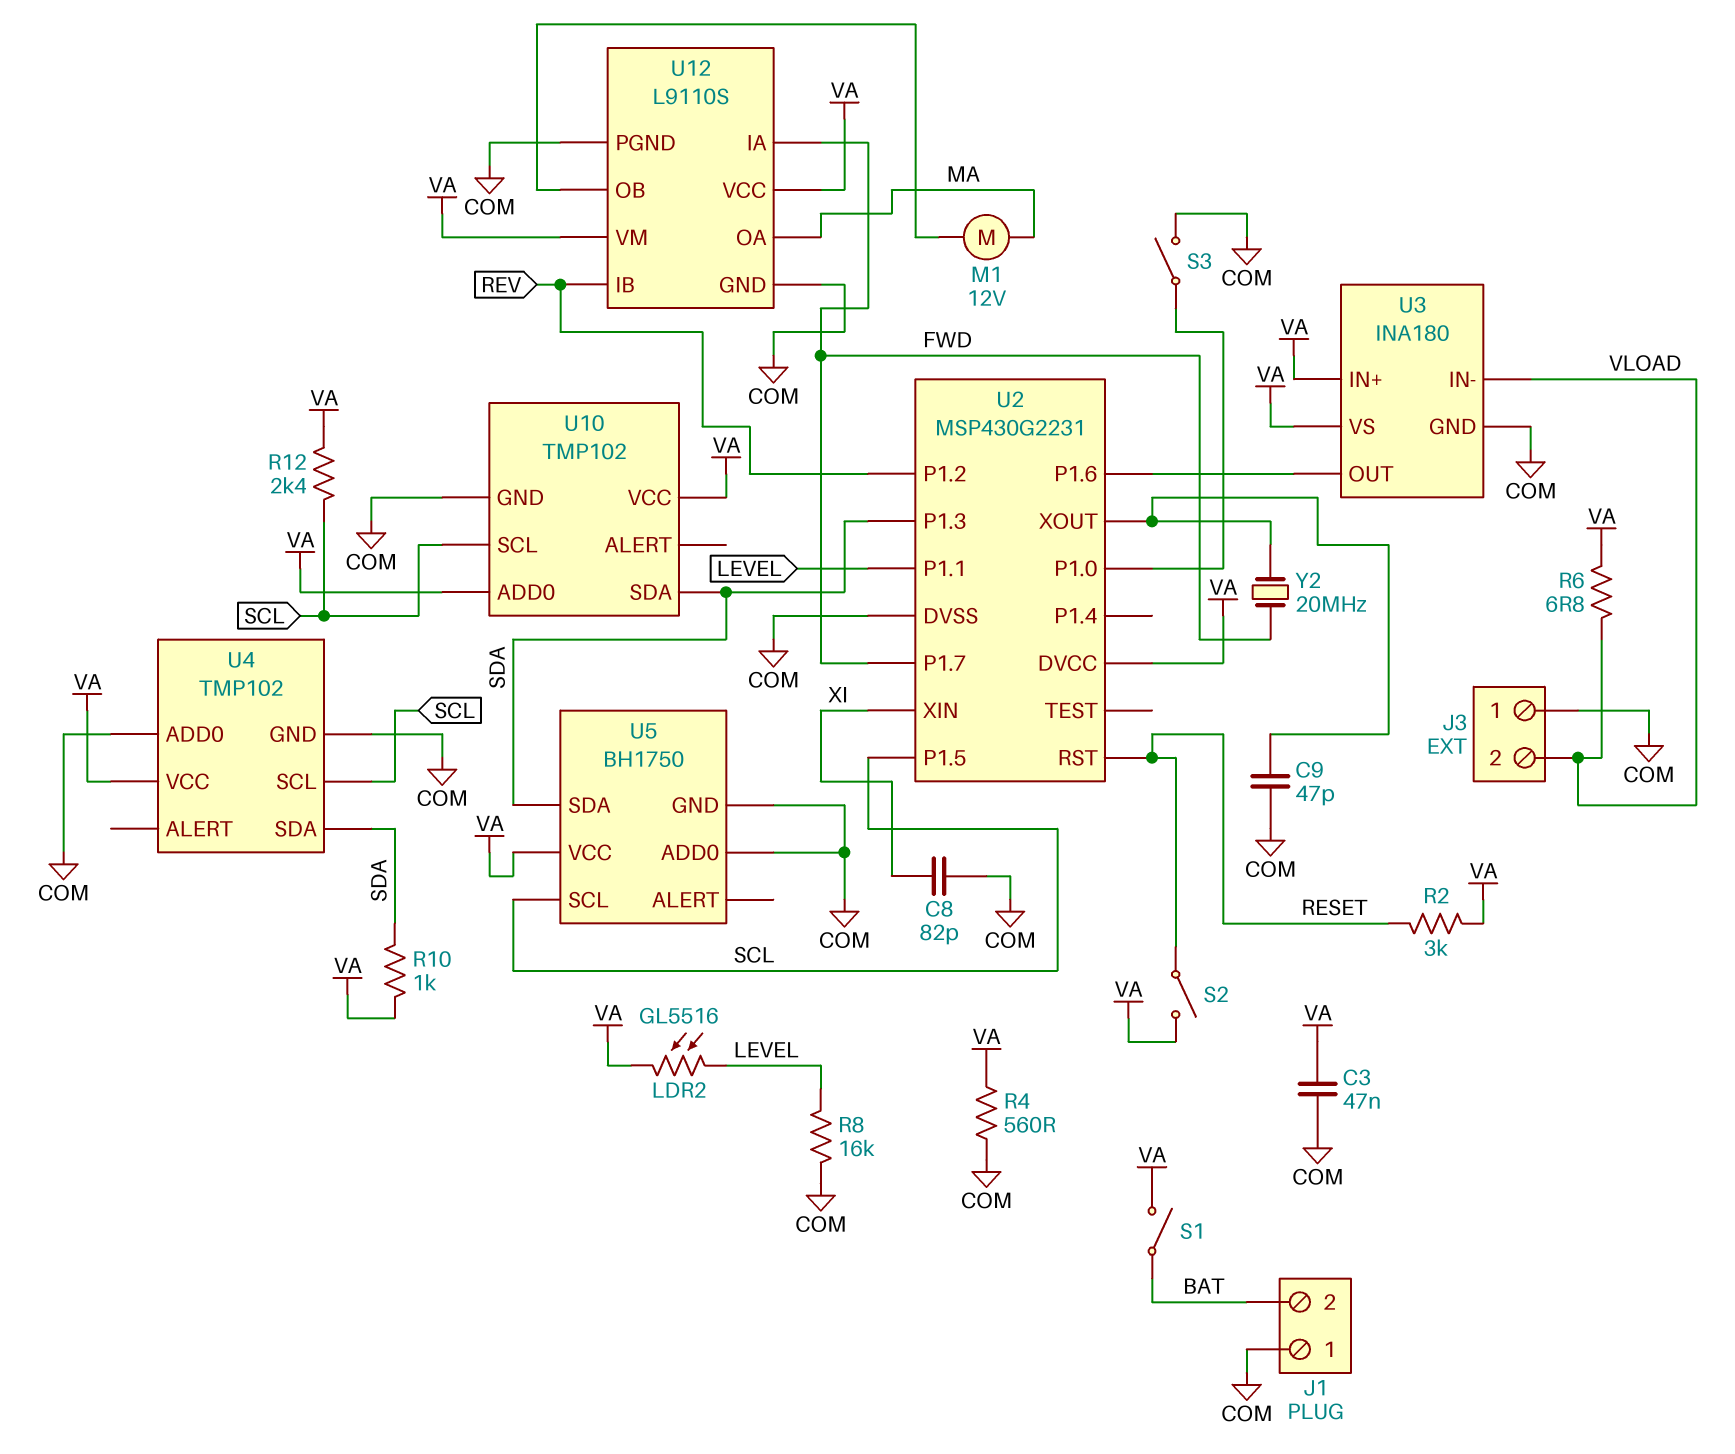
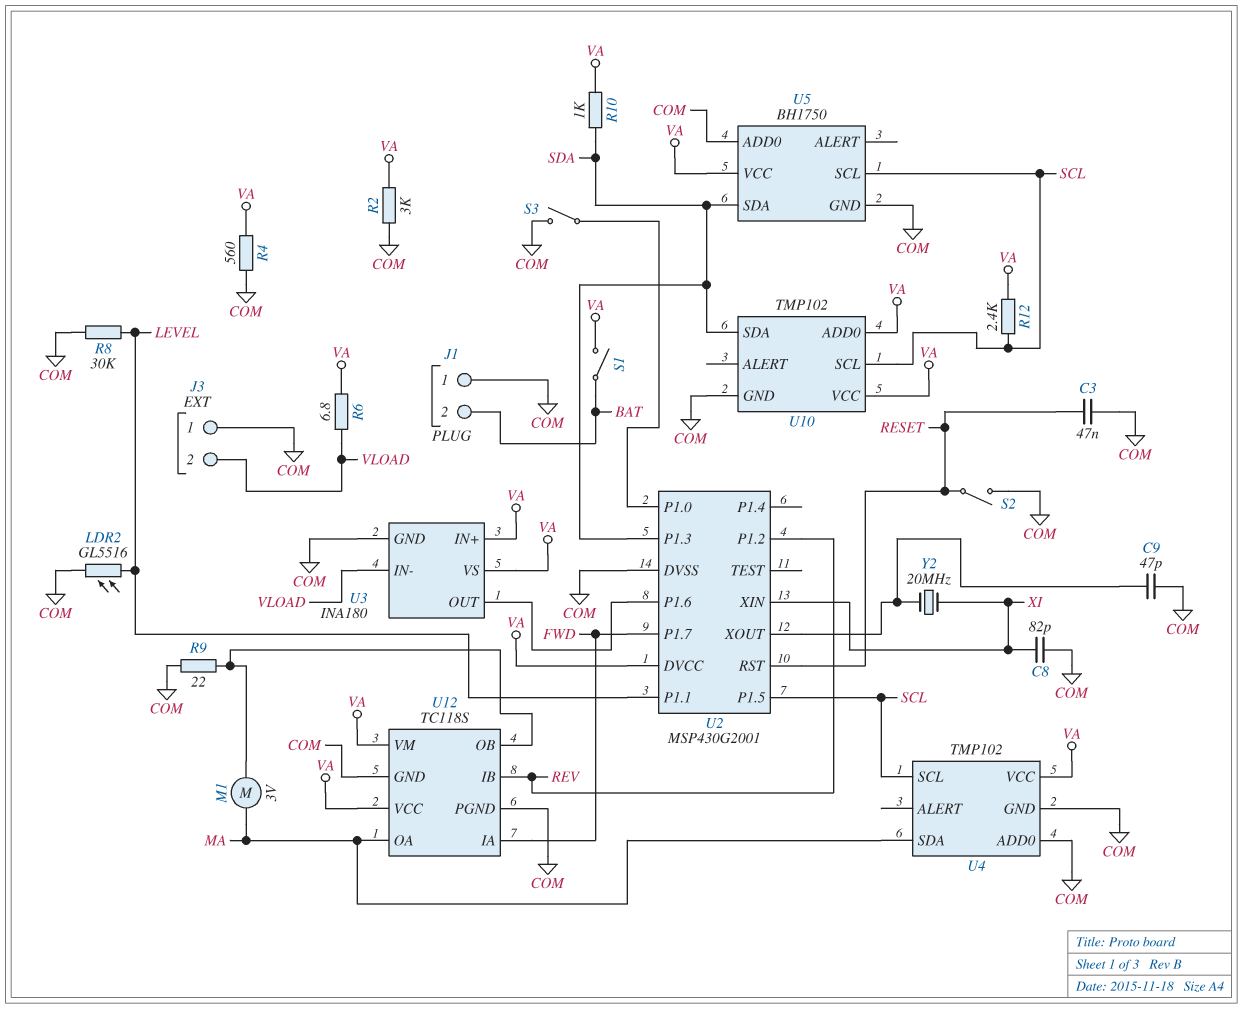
C3: 47nF (COM, VA) -> 47nF (COM, RESET)
LDR2: GL5516 (LEVEL, VA) -> GL5516 (COM, LEVEL)
M1: motor 12V (MA, U12/OB) -> motor 3V (MA, U12/OB)
R2: 3k (RESET, VA) -> 3k (COM, VA)
R8: 16k (COM, LEVEL) -> 30k (COM, LEVEL)
R9: none -> 22 (COM, U12/OB)
S2: switch (RESET, VA) -> switch (COM, RESET)
U2: MSP430G2231 -> MSP430G2001
U4 pin SDA: SDA -> MA
U12: L9110S -> TC118S
Y2: 20MHz (FWD, U2/XOUT) -> 20MHz (U2/XOUT, XI)

